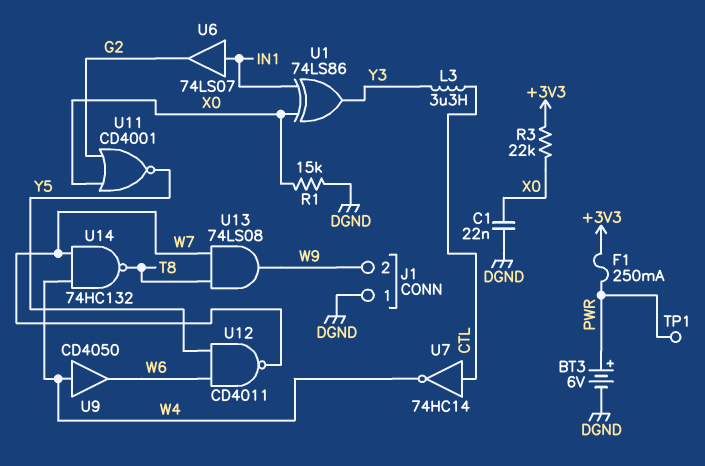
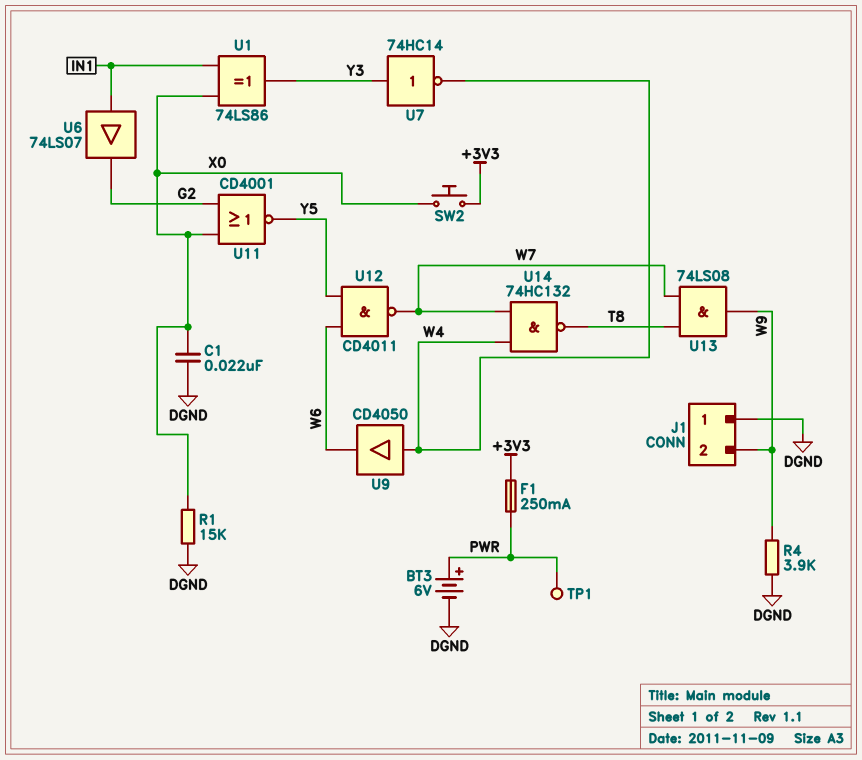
L3: 3.3uH (CTL, Y3) -> none
R3: 22k (+3V3, X0) -> none
R4: none -> 3.9k (DGND, W9)
SW2: none -> button (+3V3, X0)
U7: NOT 74HC14 (in CTL, out W4) -> NOT 74HC14 (in Y3, out W4)

